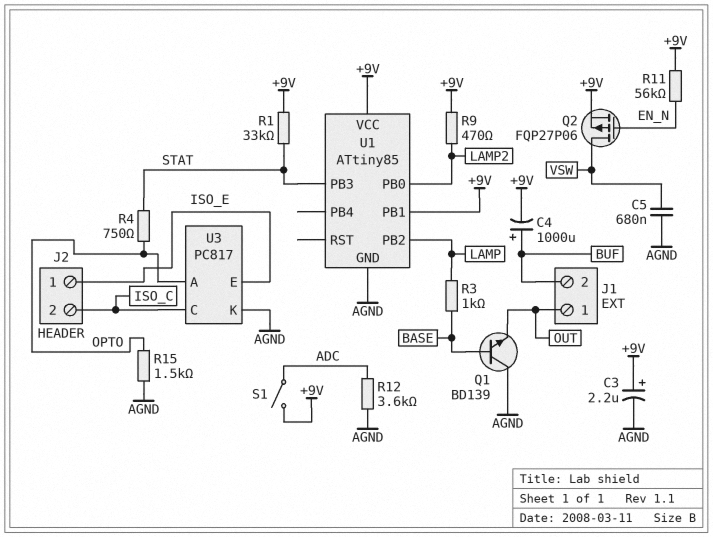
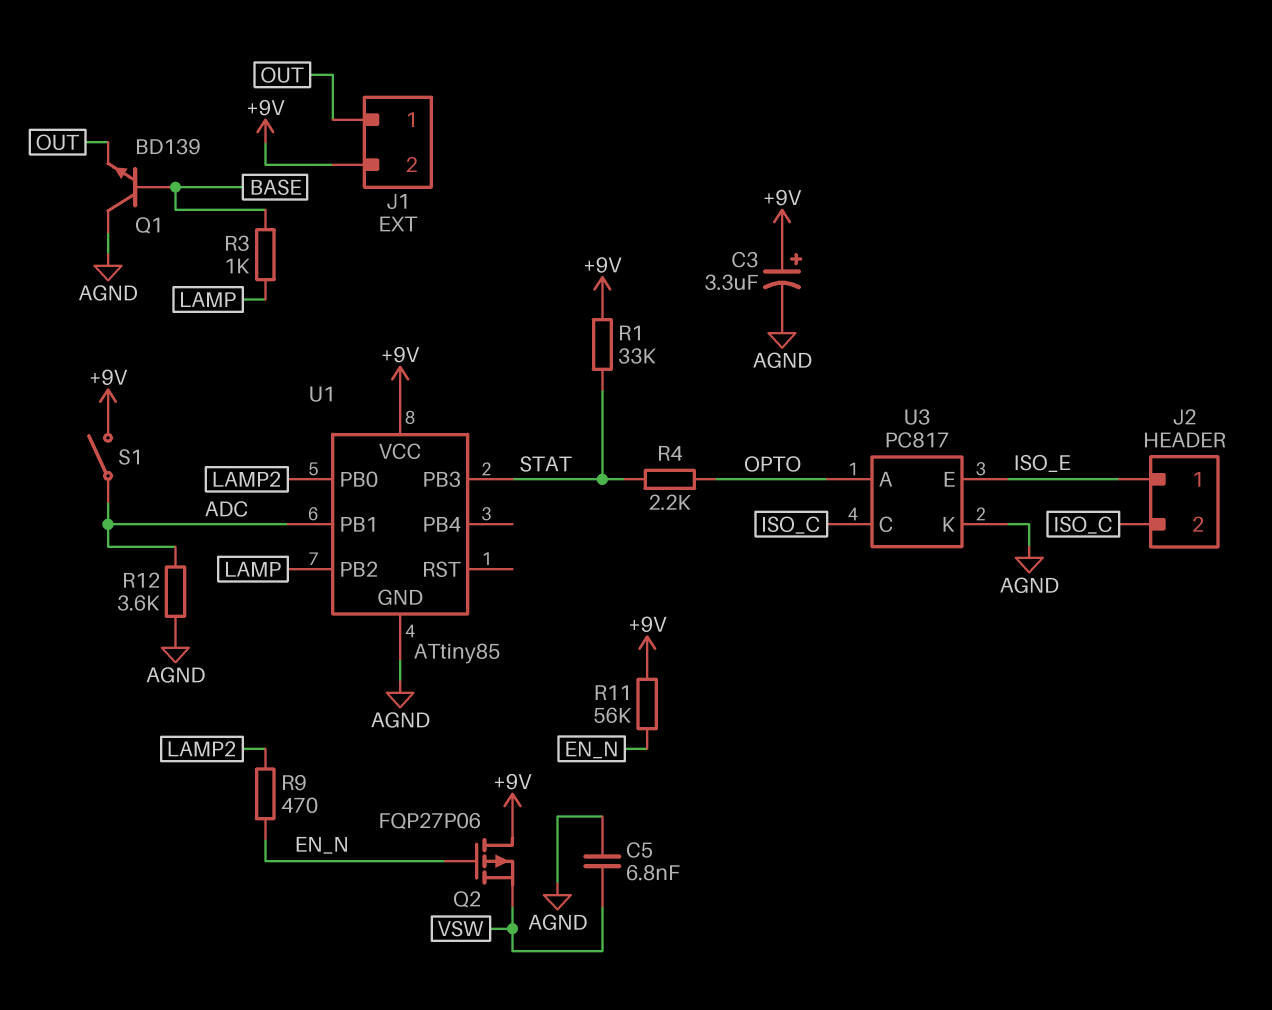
C3: 2.2uF (plus +9V, minus AGND) -> 3.3uF (plus +9V, minus AGND)
C4: 1000uF (plus BUF, minus +9V) -> none
C5: 680nF (AGND, VSW) -> 6.8nF (AGND, VSW)
J1 pin 2: BUF -> +9V
Q2: PMOS FQP27P06 (G EN_N, D VSW, S +9V) -> PMOS FQP27P06 (G EN_N, D +9V, S VSW)
R4: 750 (OPTO, STAT) -> 2.2k (OPTO, STAT)
R9: 470 (+9V, LAMP2) -> 470 (EN_N, LAMP2)
R15: 1.5k (AGND, OPTO) -> none
U1 pin PB1: +9V -> ADC

